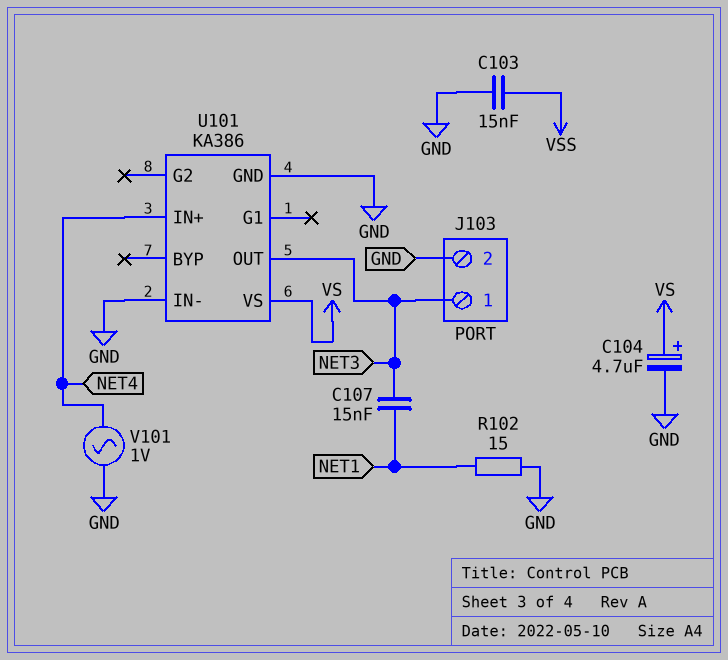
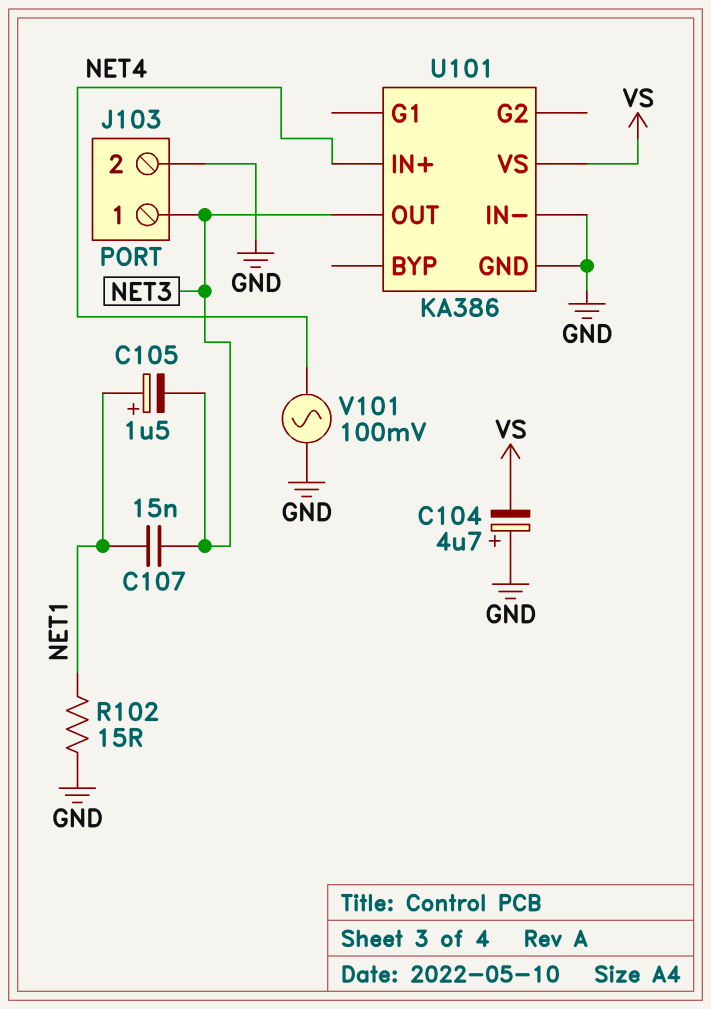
C103: 15nF (GND, VSS) -> none
C104: 4.7uF (plus VS, minus GND) -> 4.7uF (plus GND, minus VS)
C105: none -> 1.5uF (plus NET1, minus NET3)
V101: AC 1V (GND, NET4) -> AC 100mV (GND, NET4)

